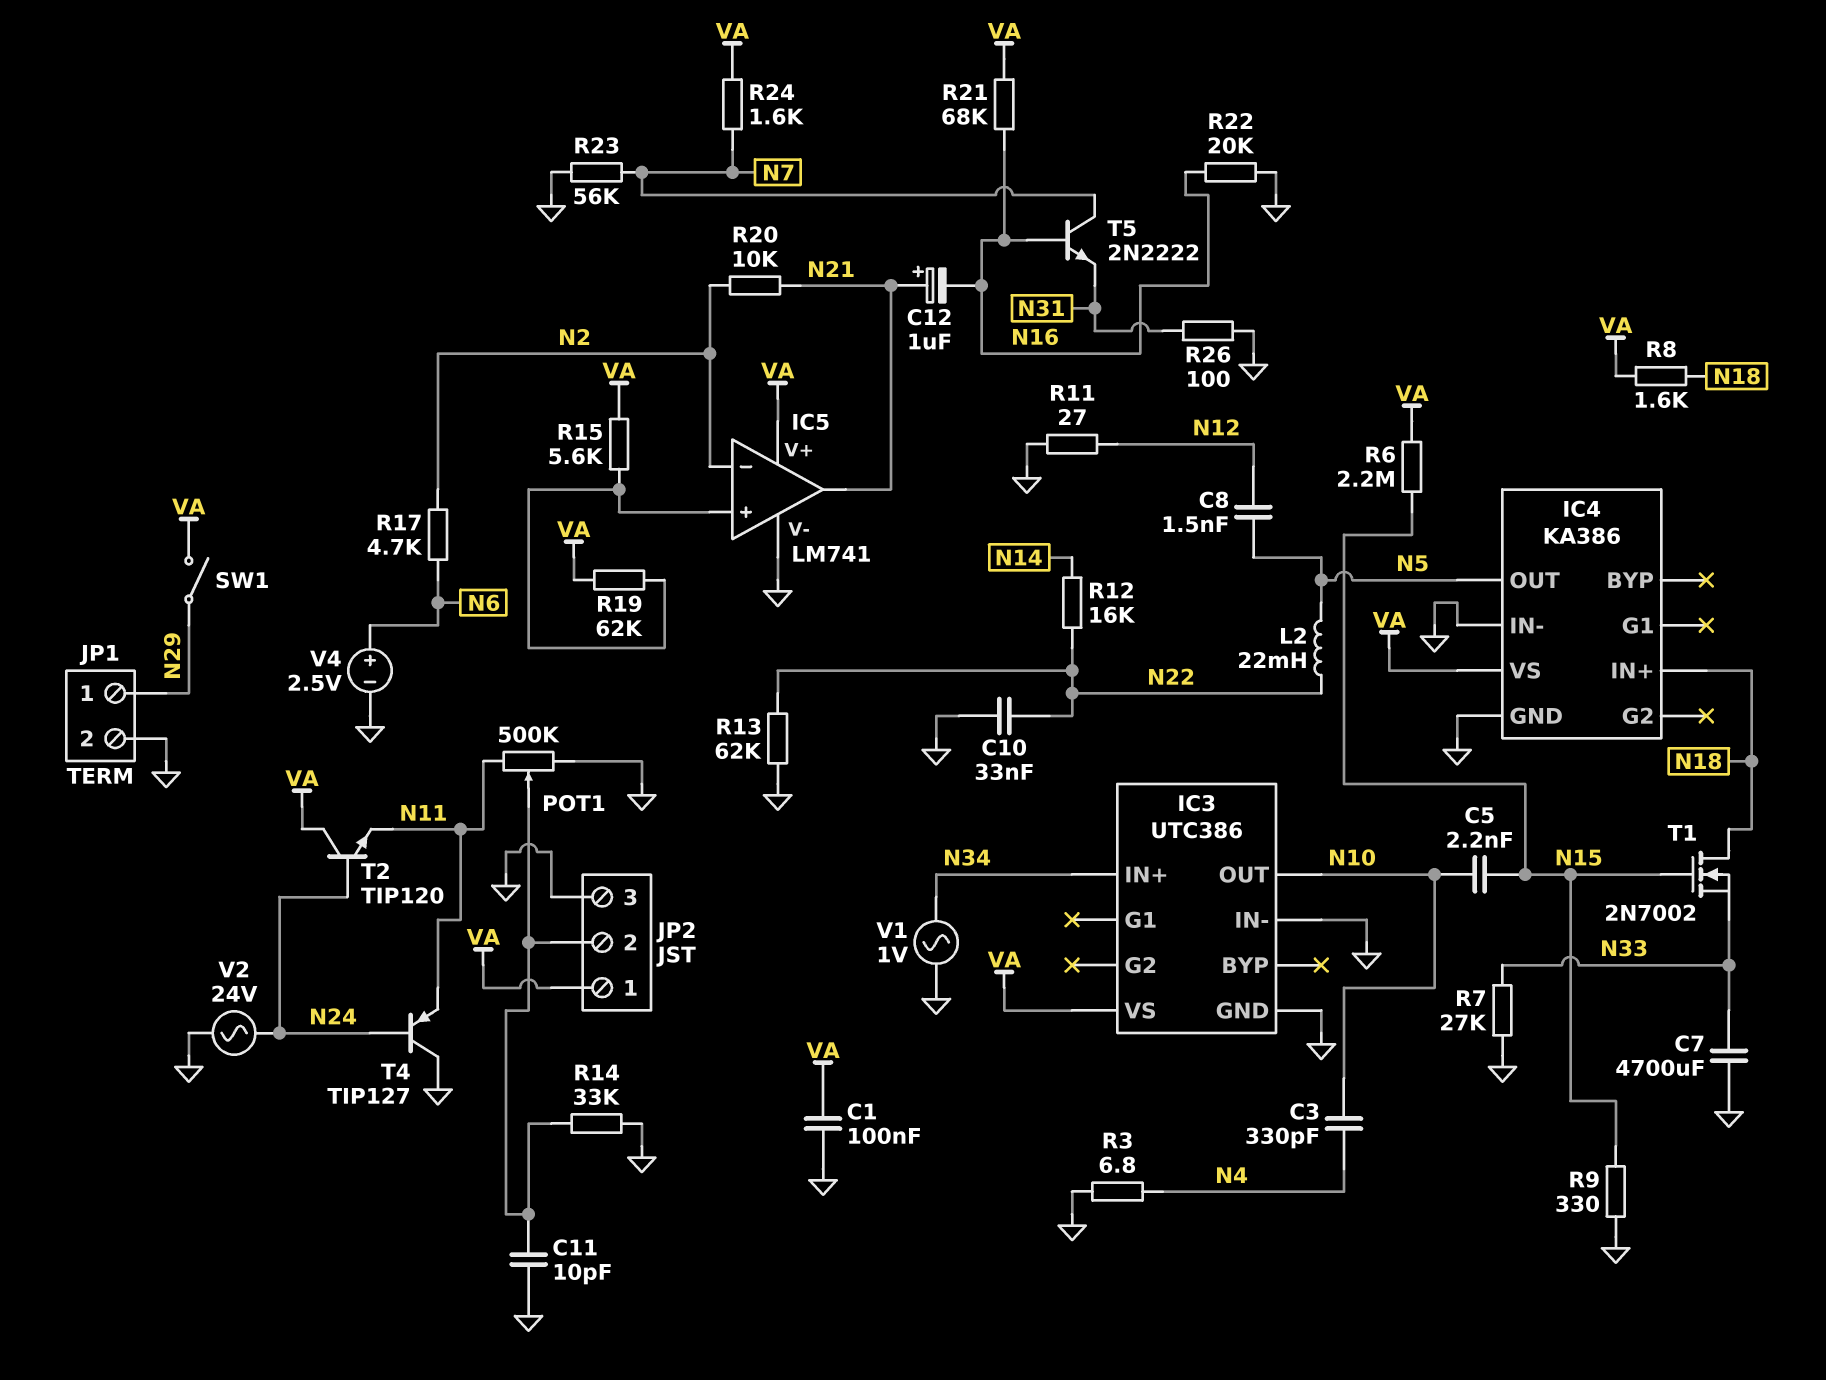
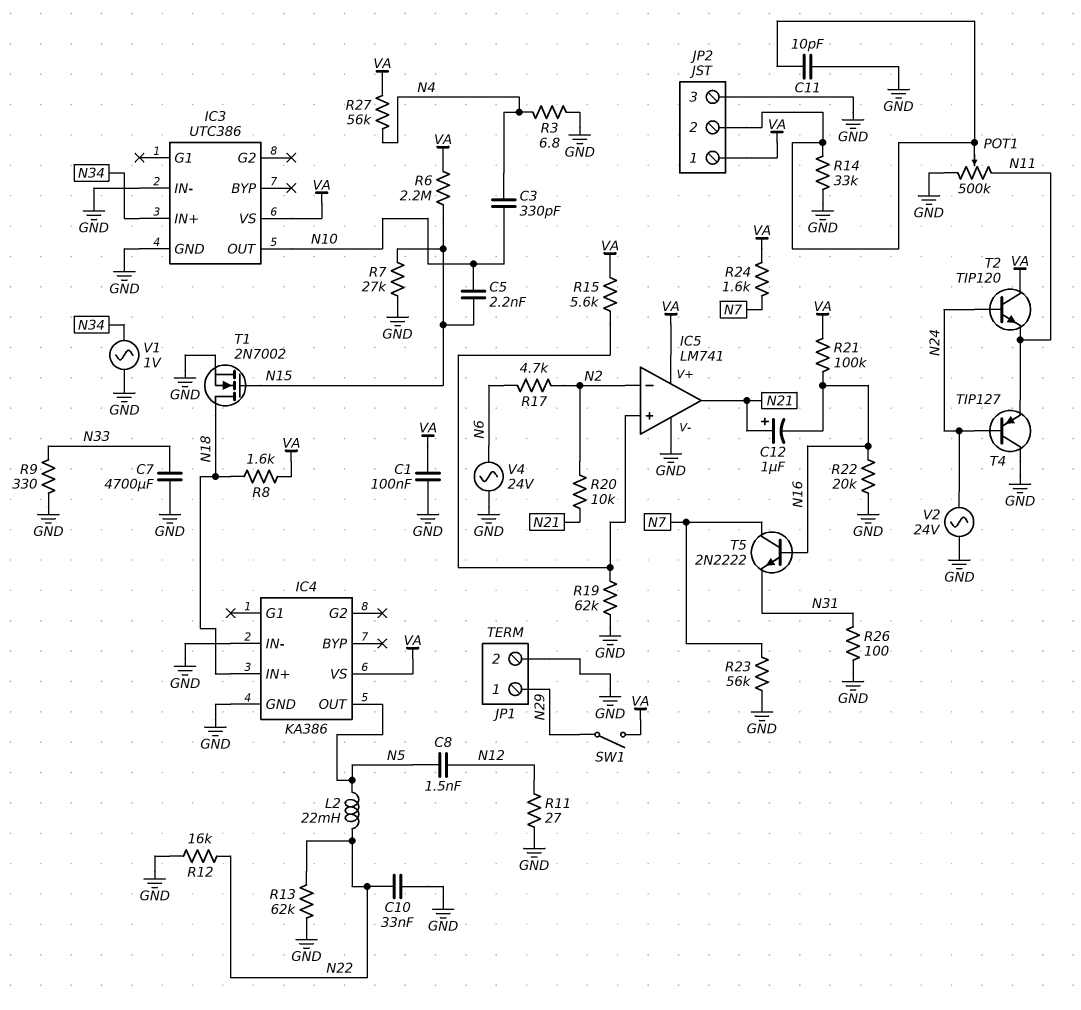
R7: 27k (GND, N33) -> 27k (GND, N15)
R9: 330 (GND, N15) -> 330 (GND, N33)
R12: 16k (N14, N22) -> 16k (GND, N22)
R19: 62k (IC5/in+, VA) -> 62k (GND, IC5/in+)
R21: 68k (N16, VA) -> 100k (N16, VA)
R27: none -> 56k (N4, VA)
T1: NMOS 2N7002 (G N15, D N18, S N33) -> NMOS 2N7002 (G N15, D N18, S GND)
V4: 2.5V (plus N6, minus GND) -> AC 24V (GND, N6)

